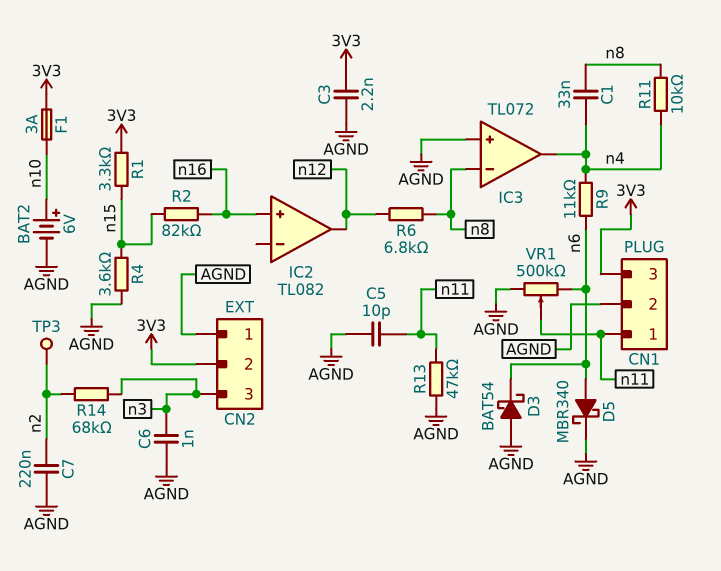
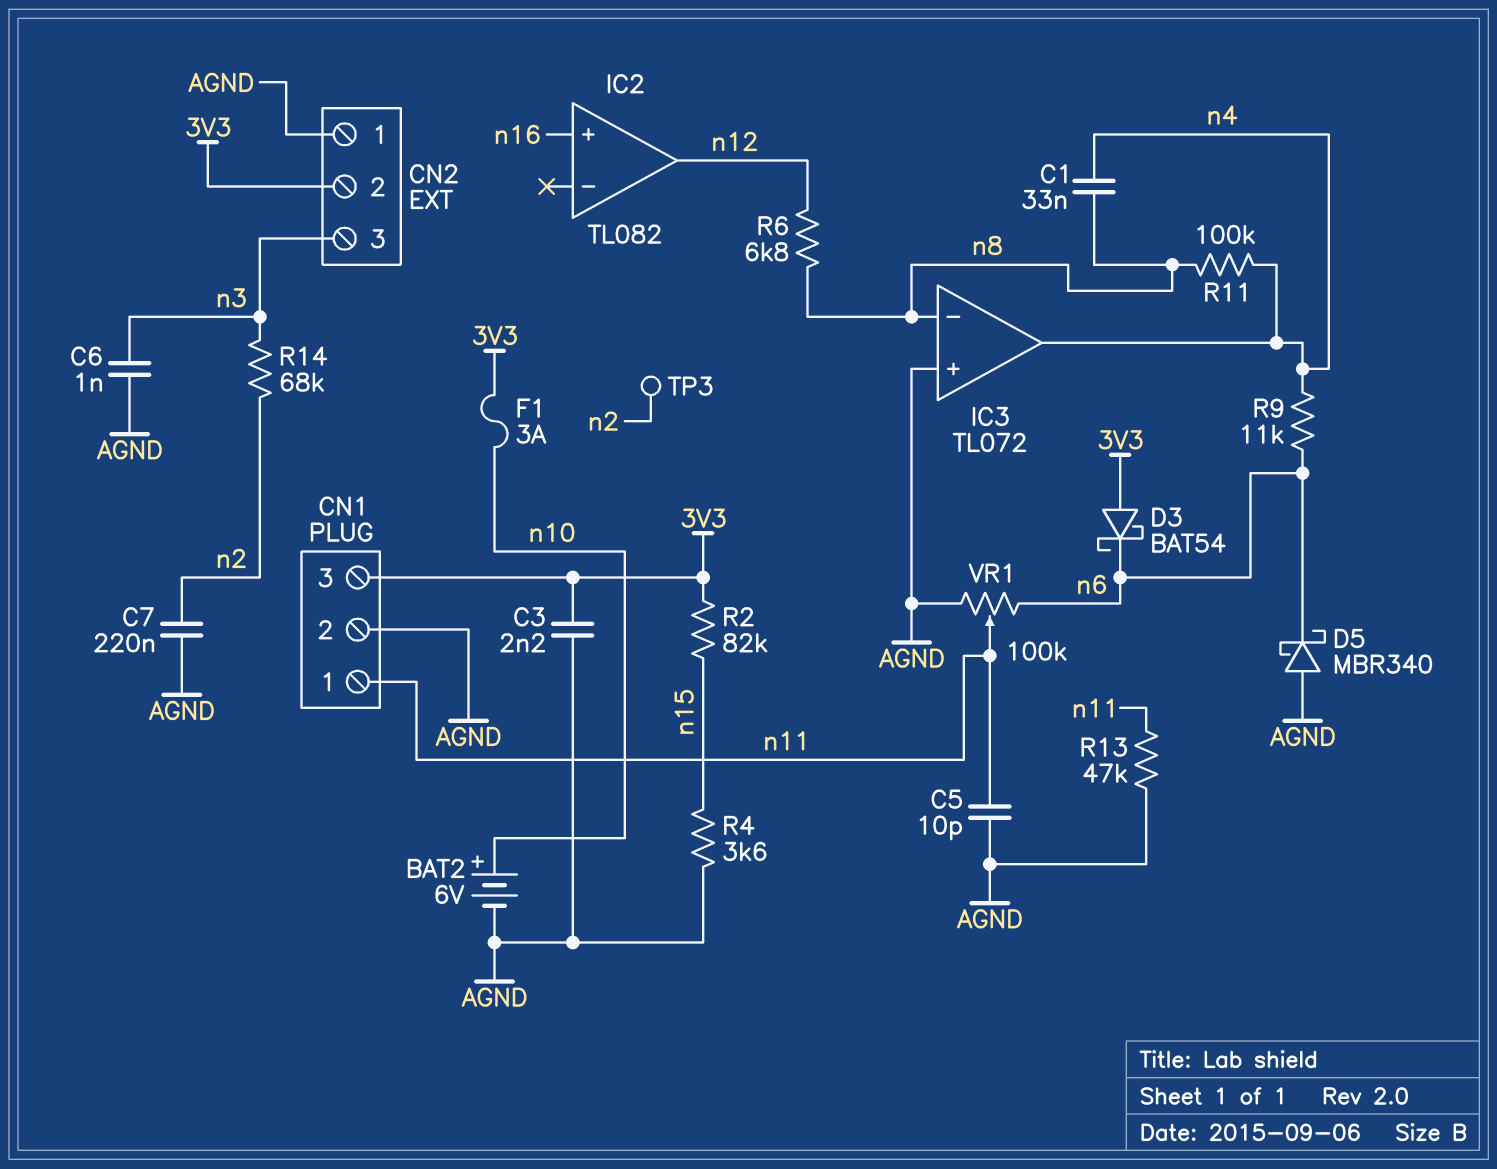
D3: schottky BAT54 (A AGND, K n6) -> schottky BAT54 (A 3V3, K n6)
D5: schottky MBR340 (A n6, K AGND) -> schottky MBR340 (A AGND, K n6)
R1: 3.3k (3V3, n15) -> none
R2: 82k (n15, n16) -> 82k (3V3, n15)
R11: 10k (n4, n8) -> 100k (n4, n8)
VR1: 500k (AGND, n6, wiper n11) -> 100k (AGND, n6, wiper n11)

